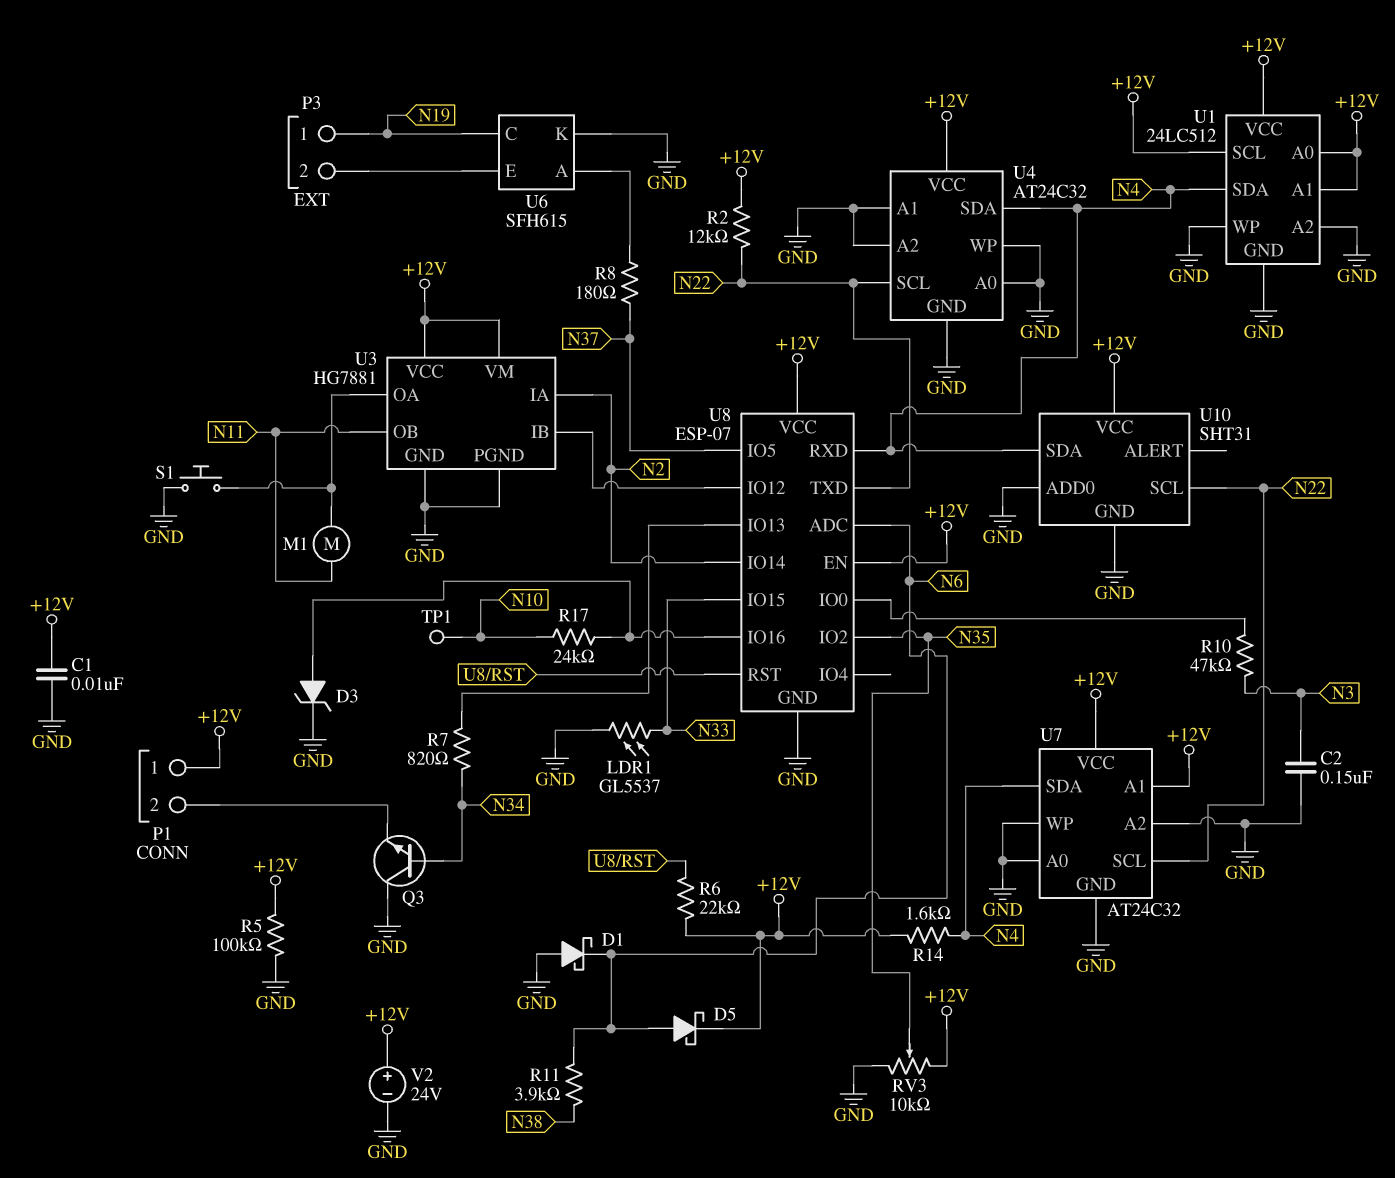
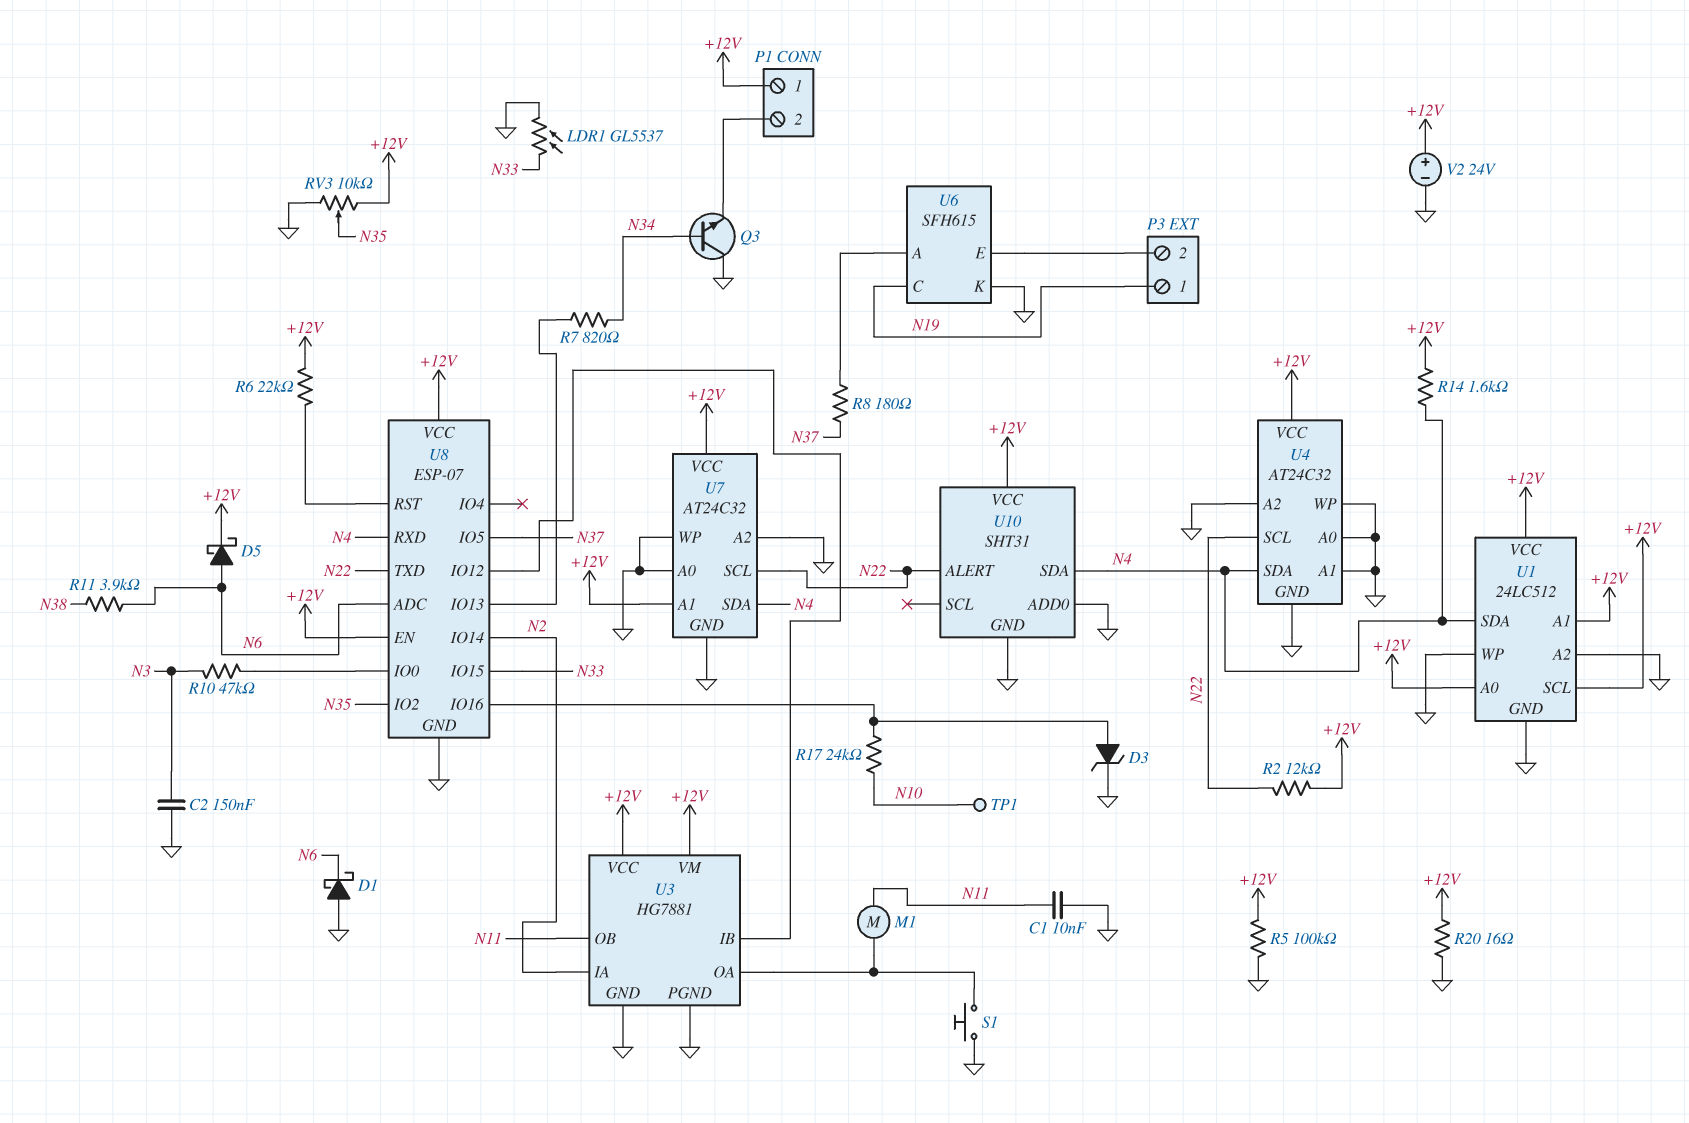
C1: 10nF (+12V, GND) -> 10nF (GND, N11)
R20: none -> 16 (+12V, GND)
U10 pin ALERT: none -> N22
U10 pin SCL: N22 -> none

